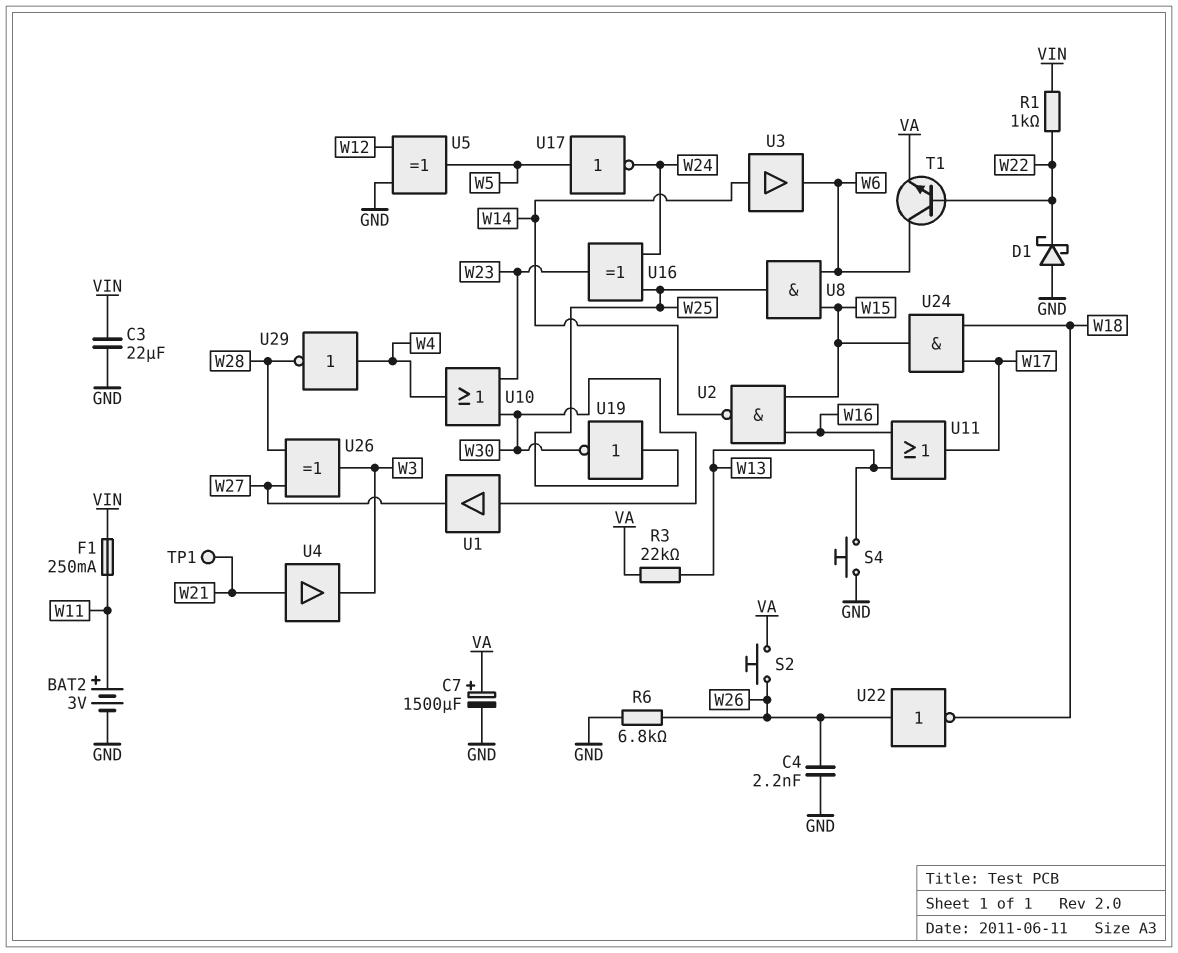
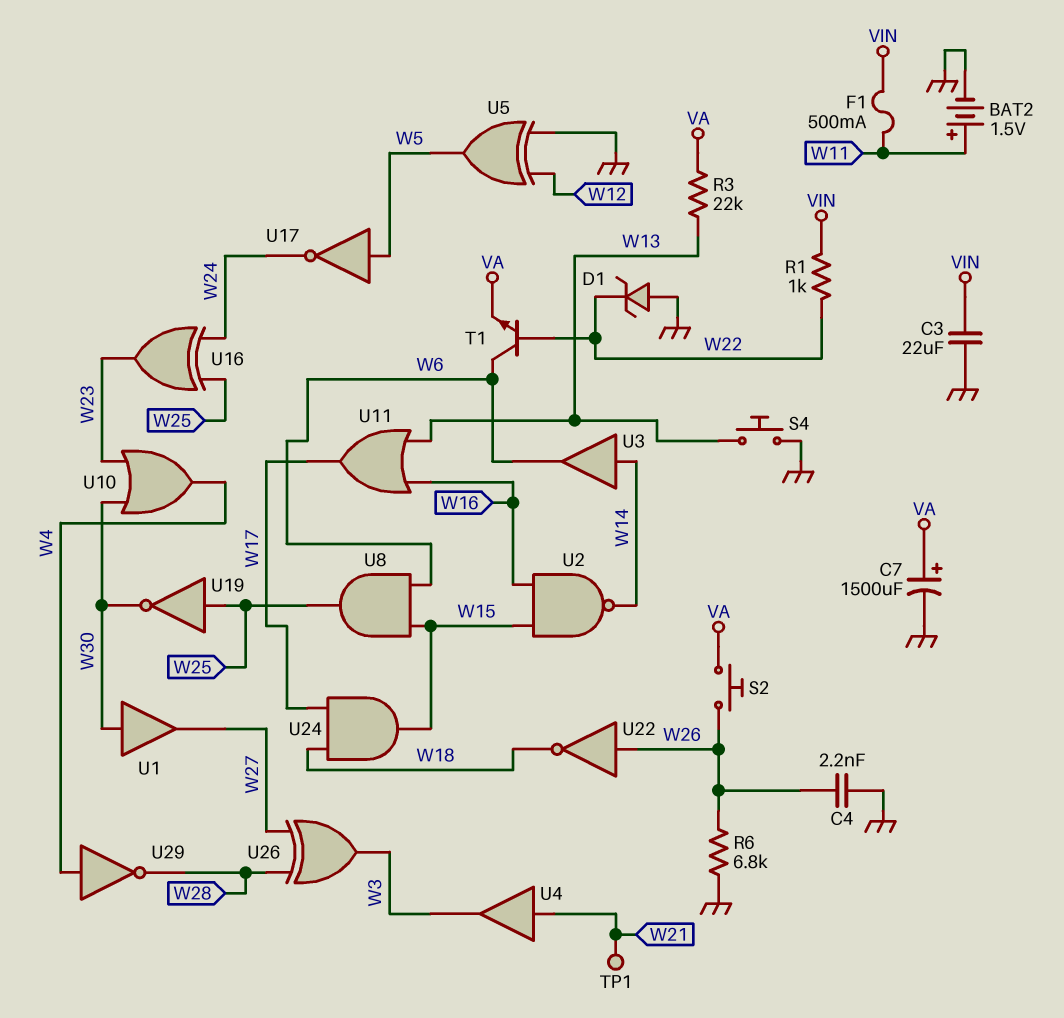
BAT2: 3V (plus W11, minus GND) -> 1.5V (plus W11, minus GND)
D1: schottky (A GND, K W22) -> zener (A GND, K W22)
F1: 250mA (VIN, W11) -> 500mA (VIN, W11)

